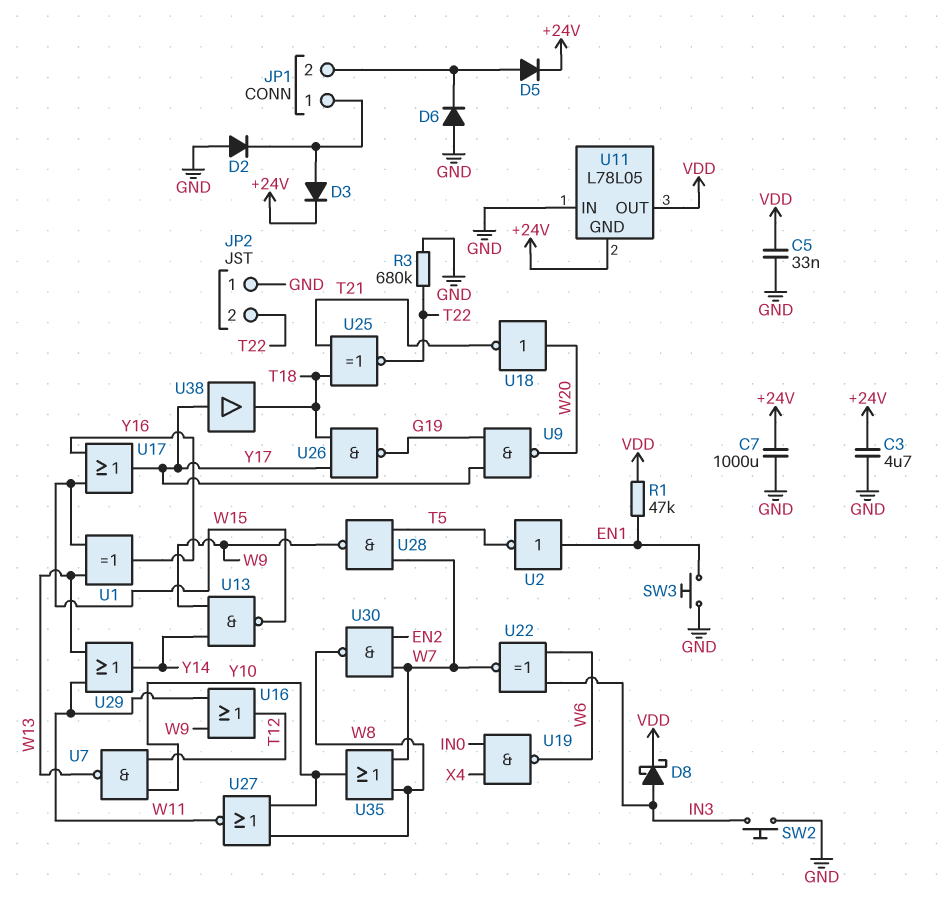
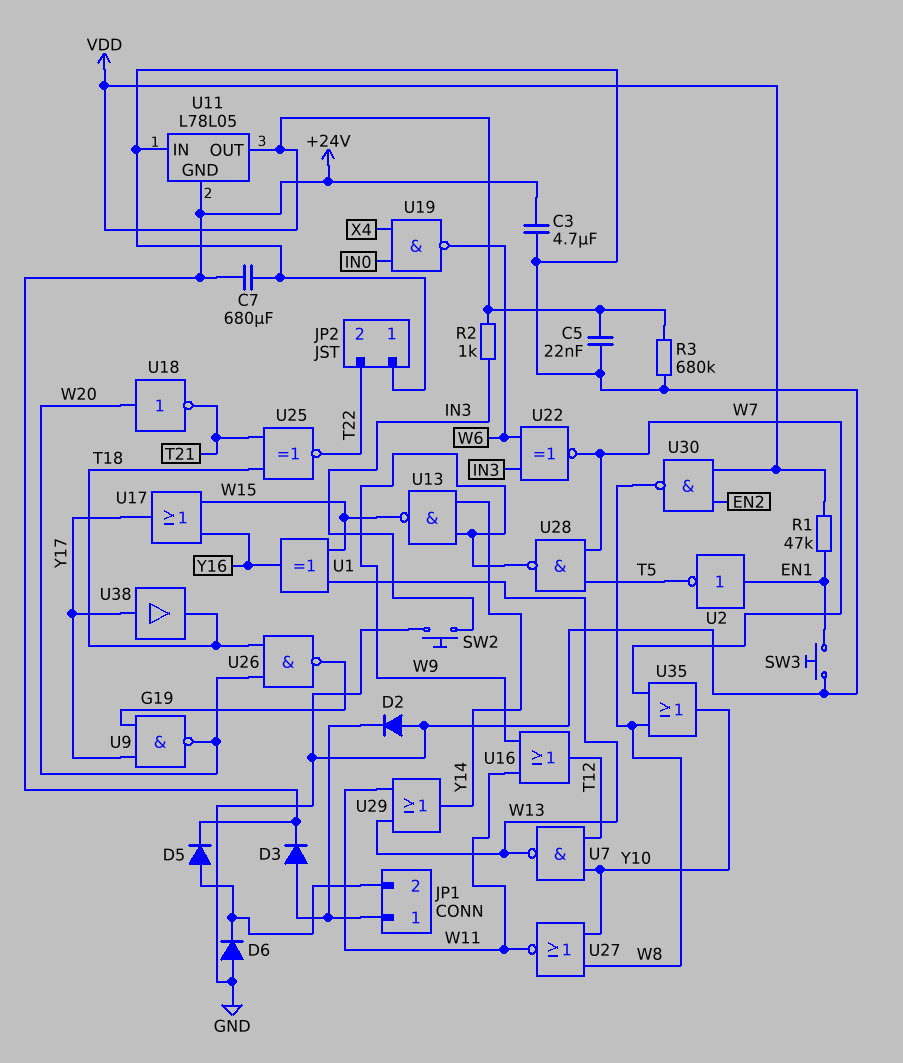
C5: 33nF (GND, VDD) -> 22nF (GND, VDD)
C7: 1000uF (+24V, GND) -> 680uF (+24V, GND)
D8: schottky (A IN3, K VDD) -> none
R2: none -> 1k (IN3, VDD)
R3: 680k (GND, T22) -> 680k (GND, VDD)
U26: NAND (in T18, in Y17, out G19) -> NAND (in T18, in W20, out G19)
U30: NAND (in EN2, in W7, out W8) -> NAND (in EN2, in VDD, out W8)

